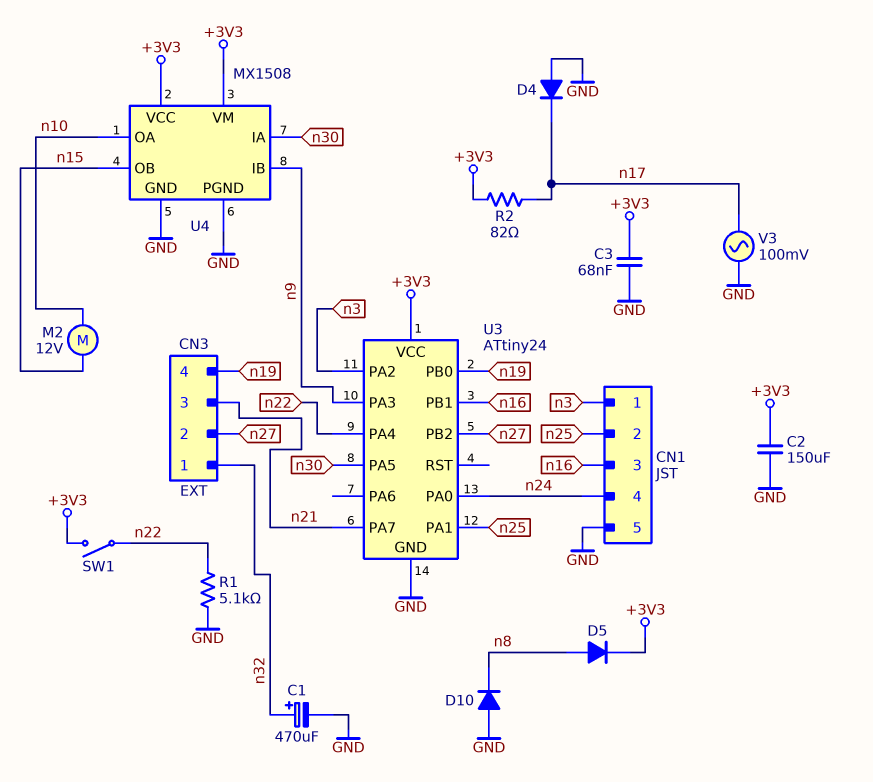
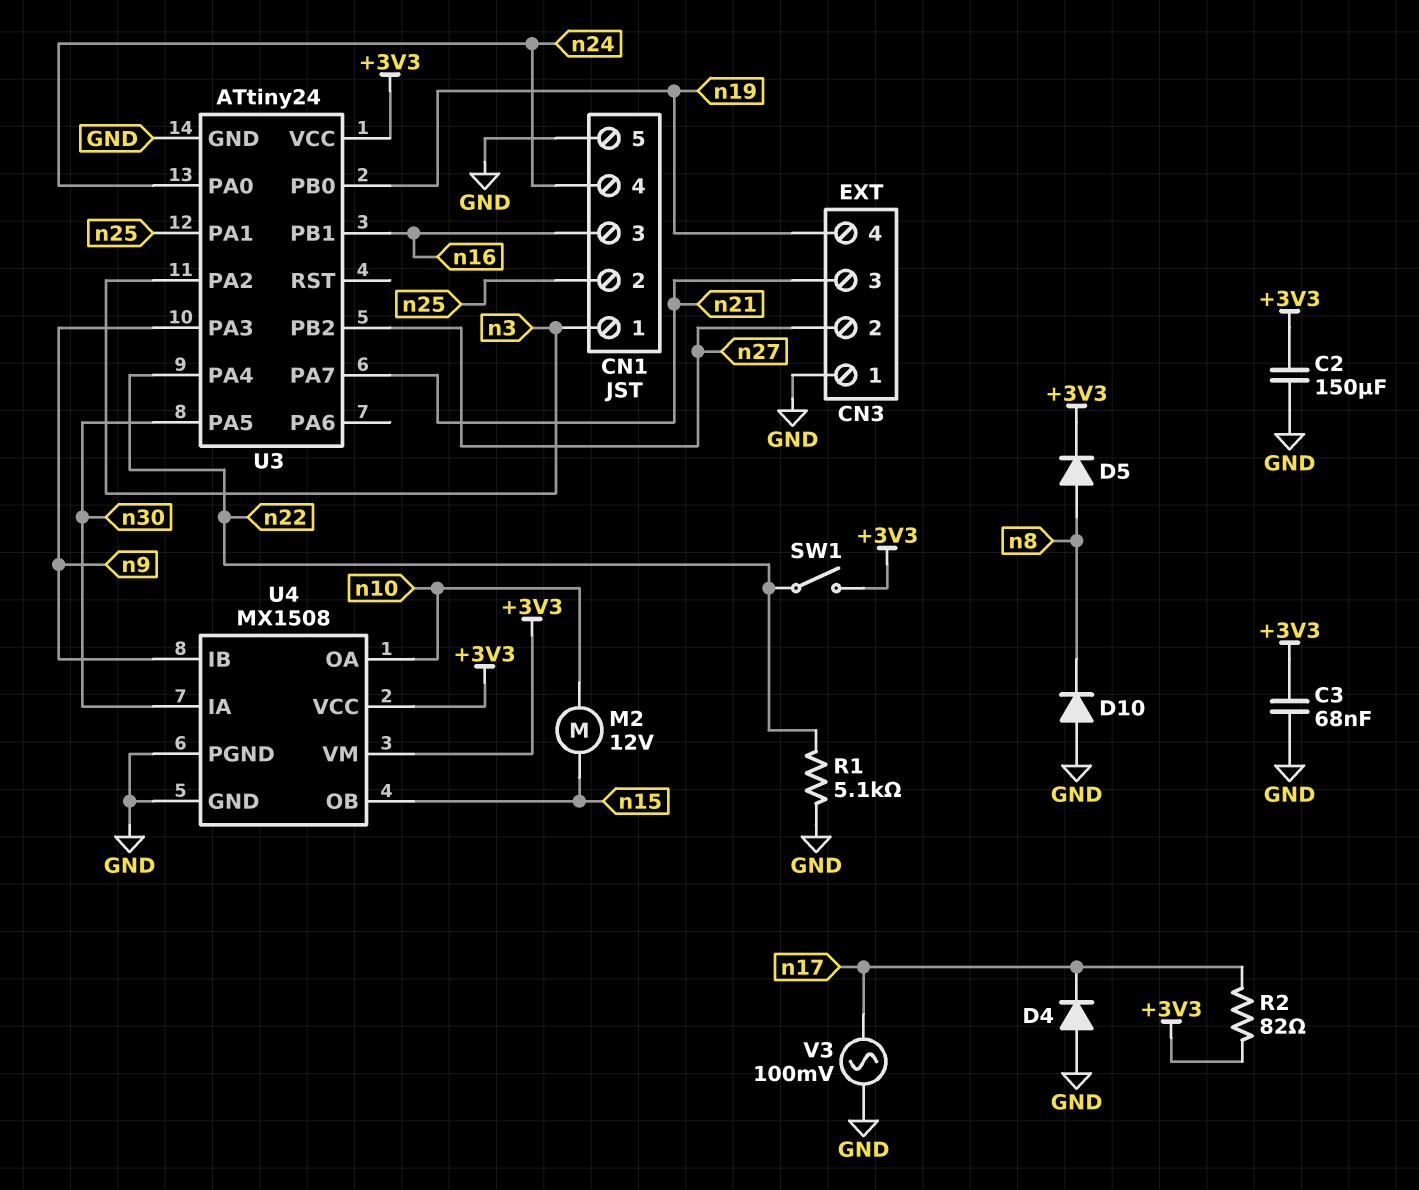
C1: 470uF (plus n32, minus GND) -> none
CN3 pin 1: n32 -> GND

